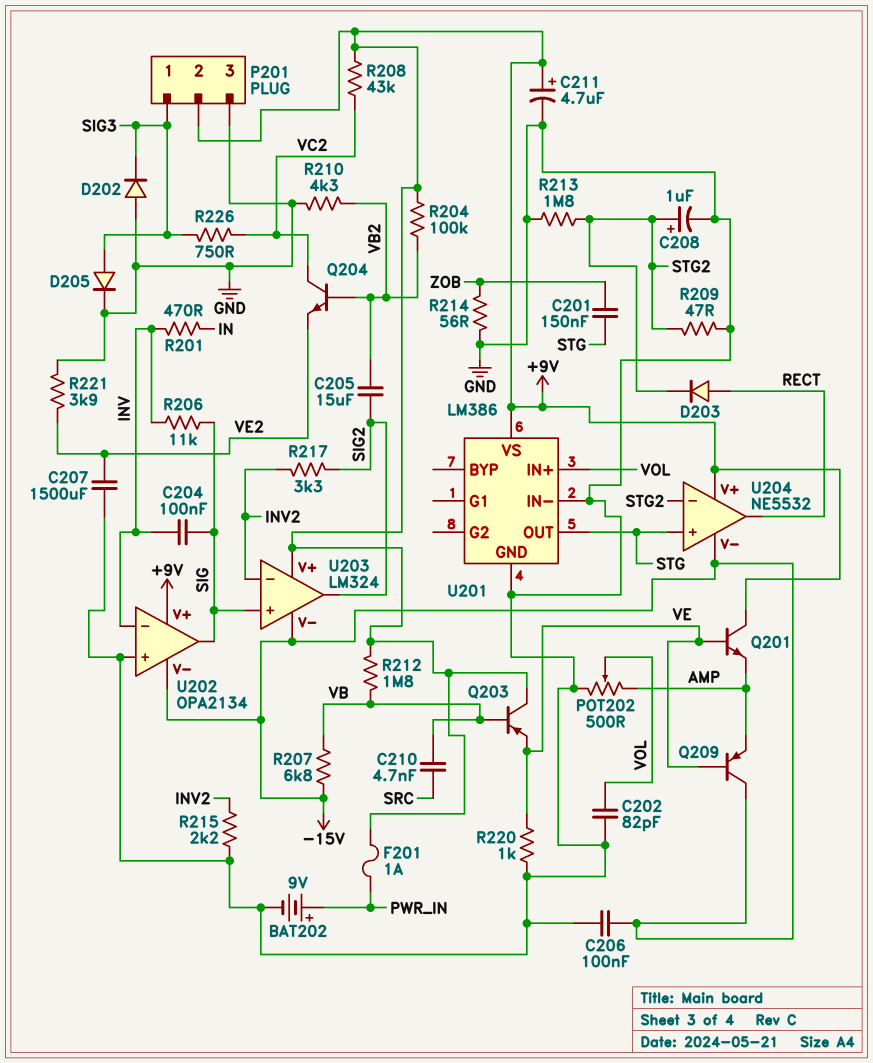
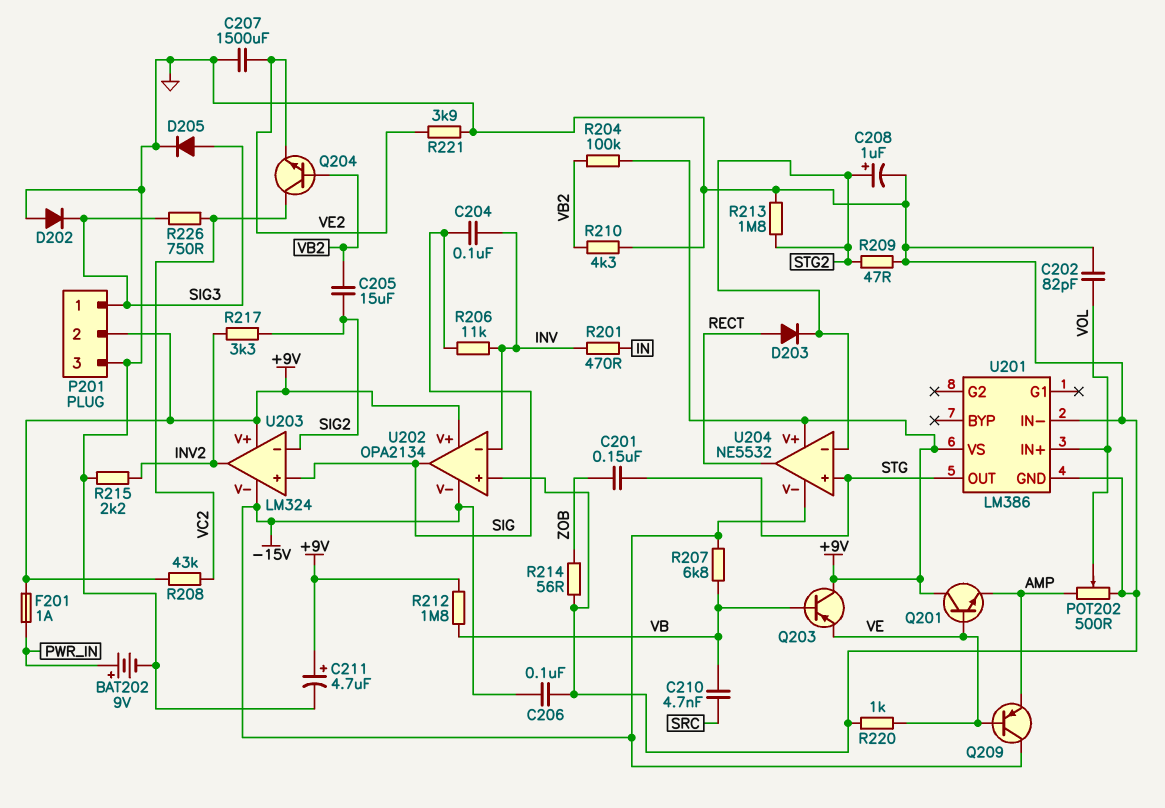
U203 pin in-: INV2 -> SIG2
U203 pin out: SIG2 -> INV2

